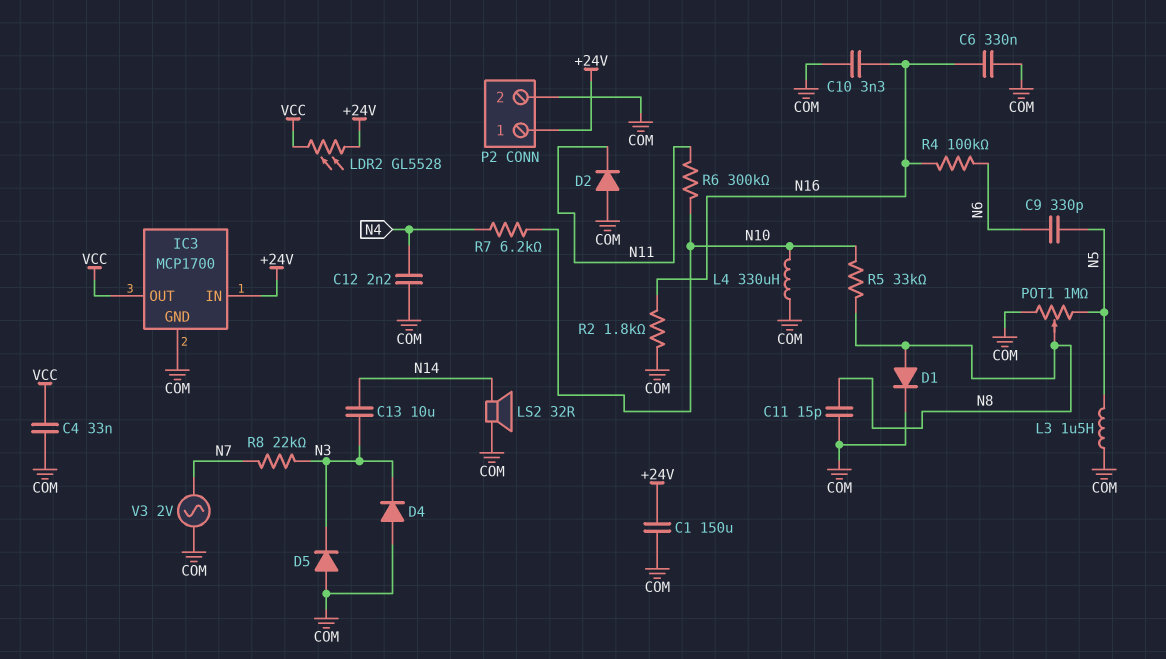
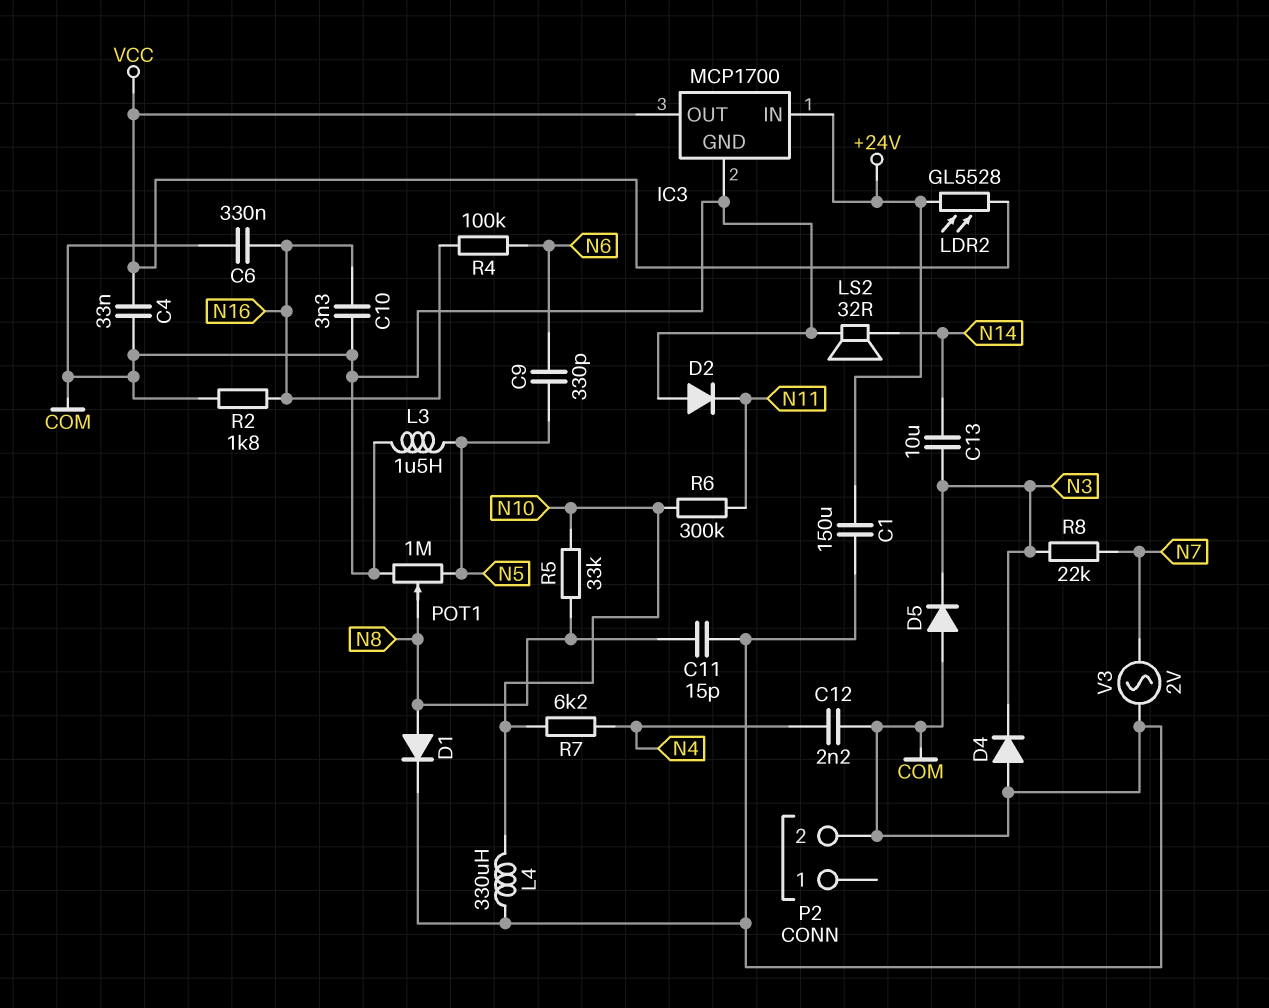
P2 pin 1: +24V -> none

